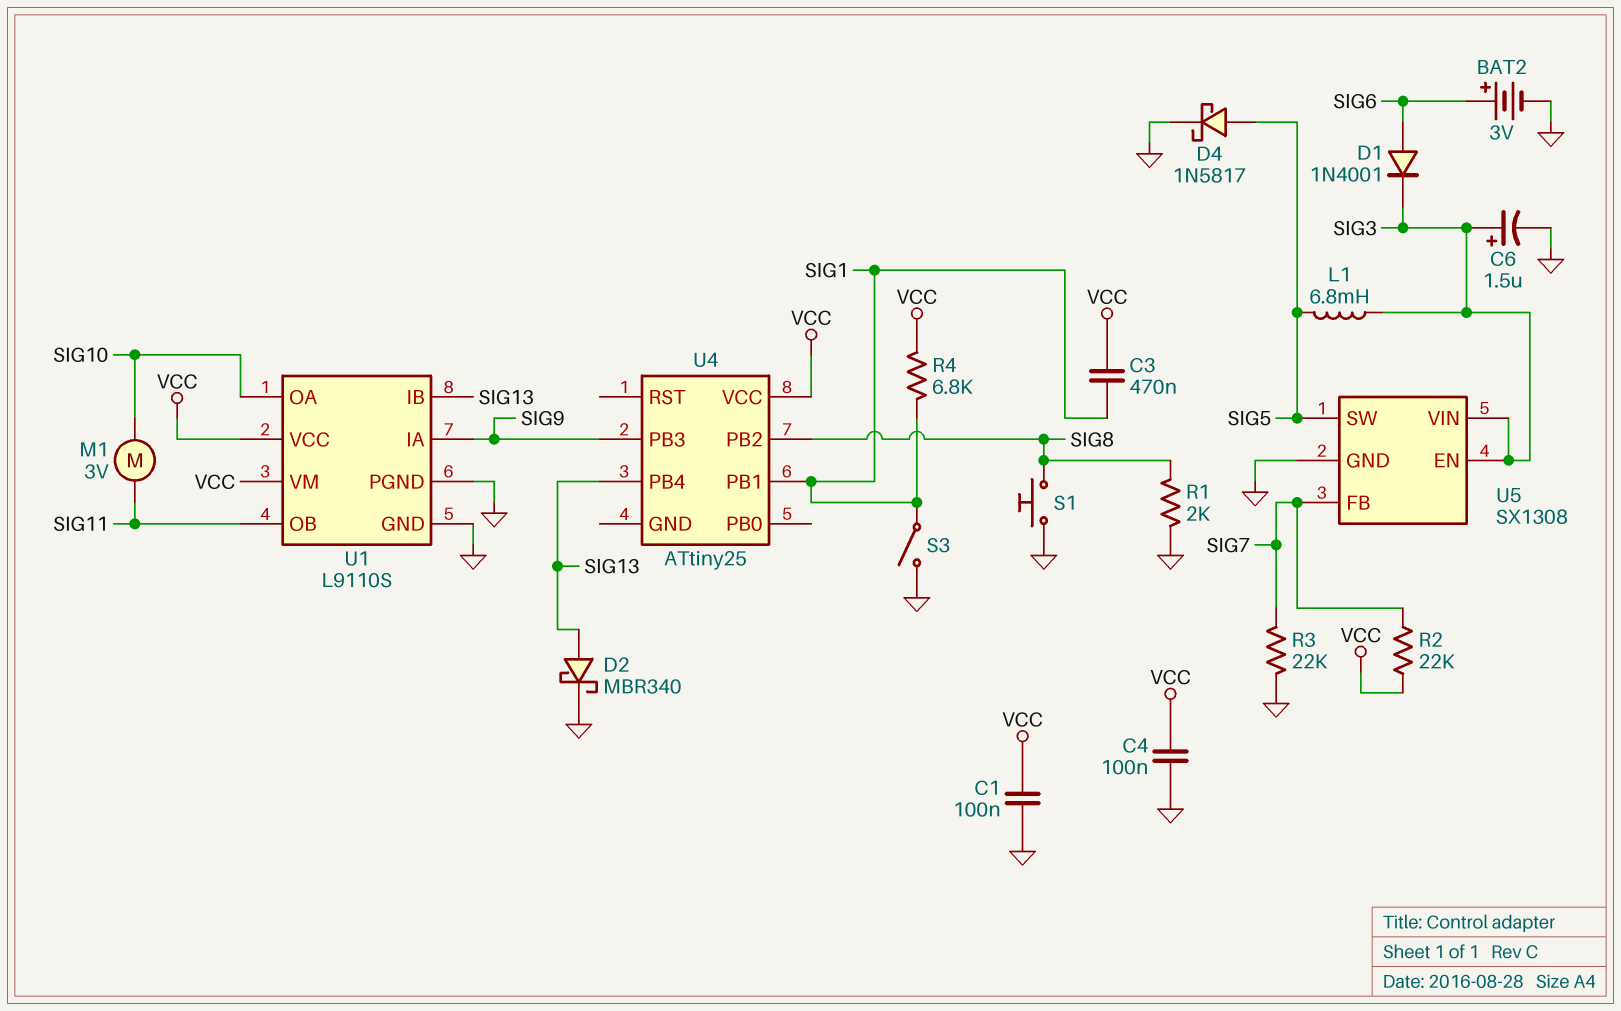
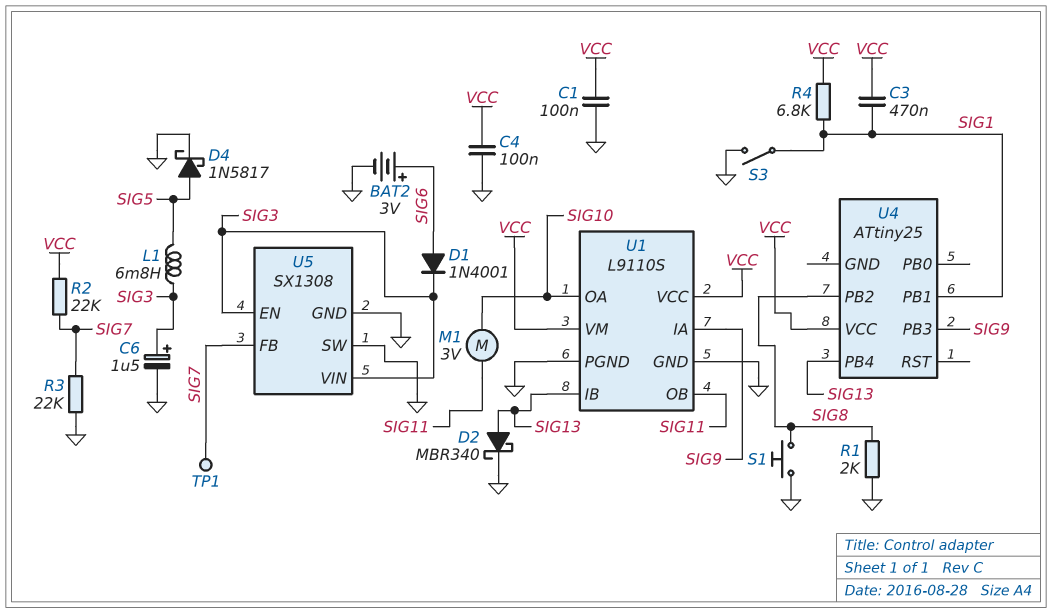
TP1: none -> test point (SIG7)
U5 pin SW: SIG5 -> GND

